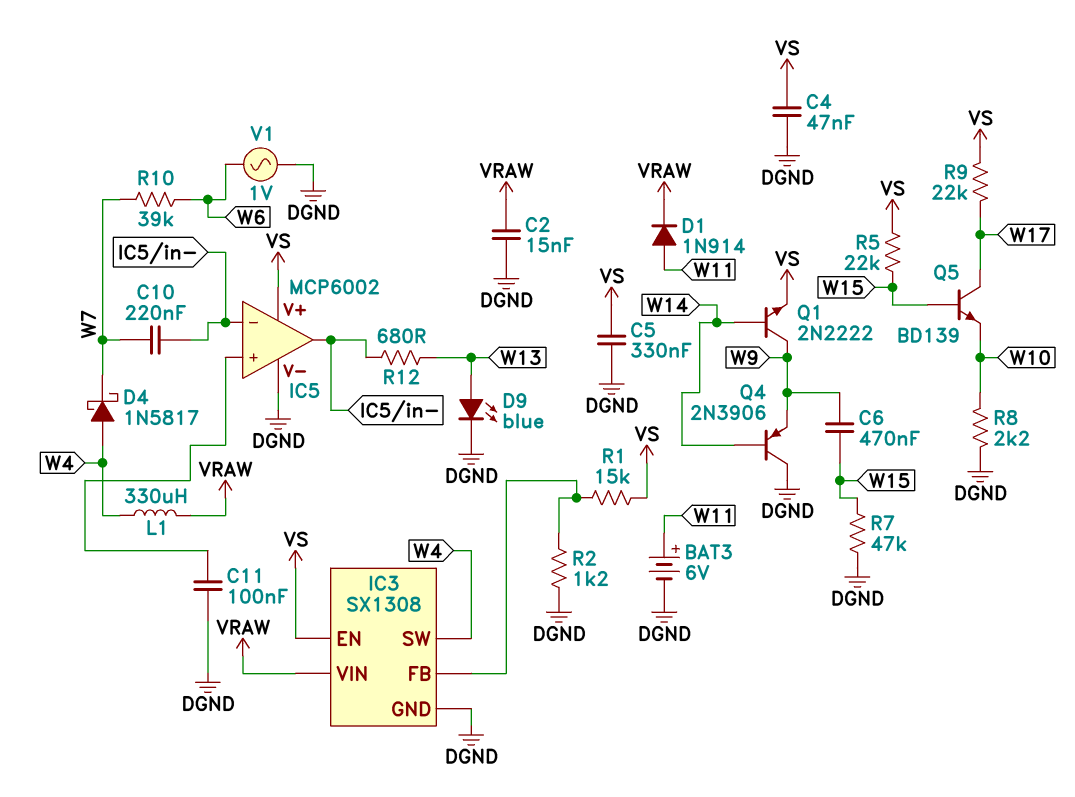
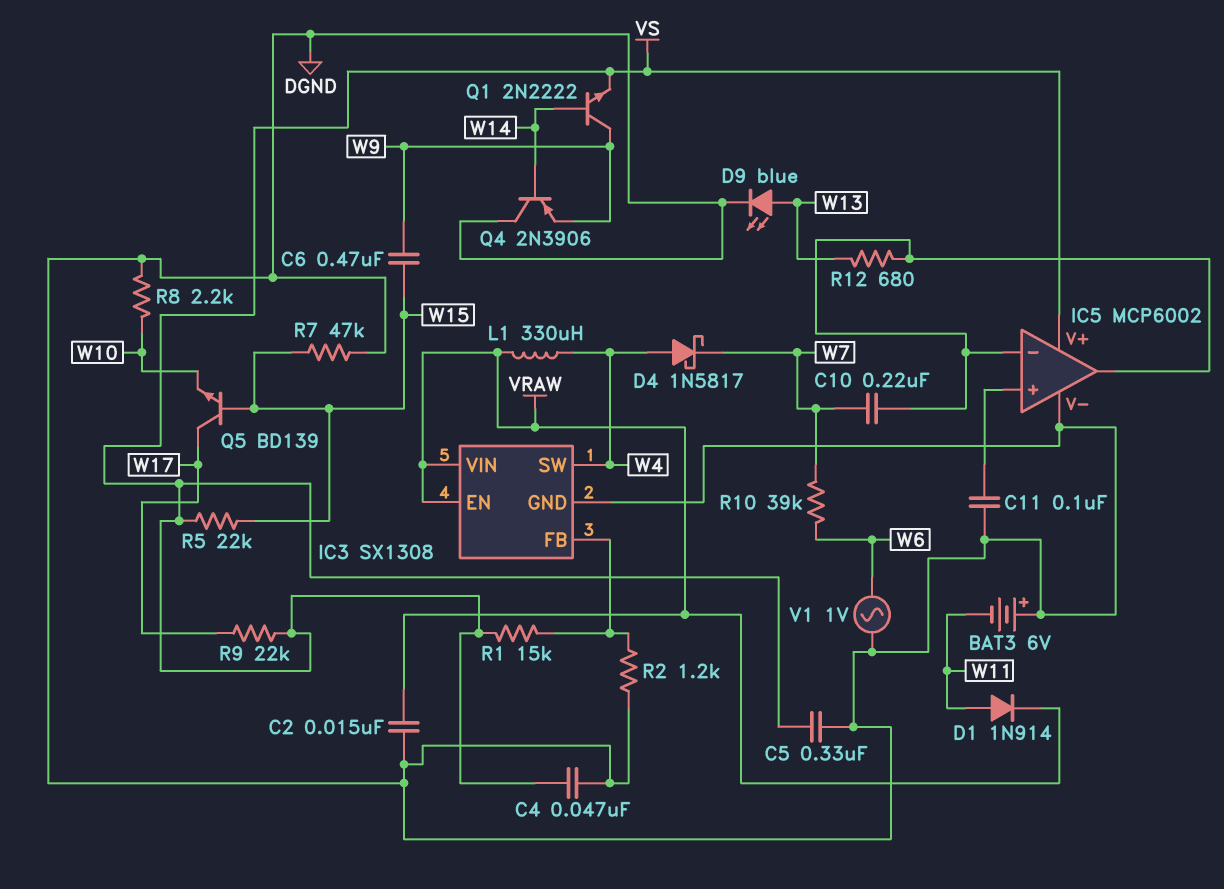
BAT3: 6V (plus W11, minus DGND) -> 6V (plus DGND, minus W11)
IC3 pin EN: VS -> VRAW

